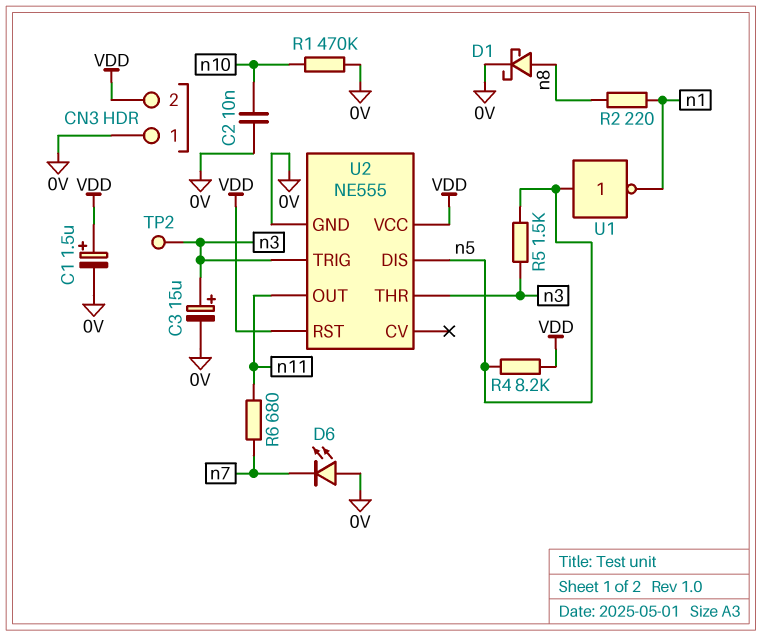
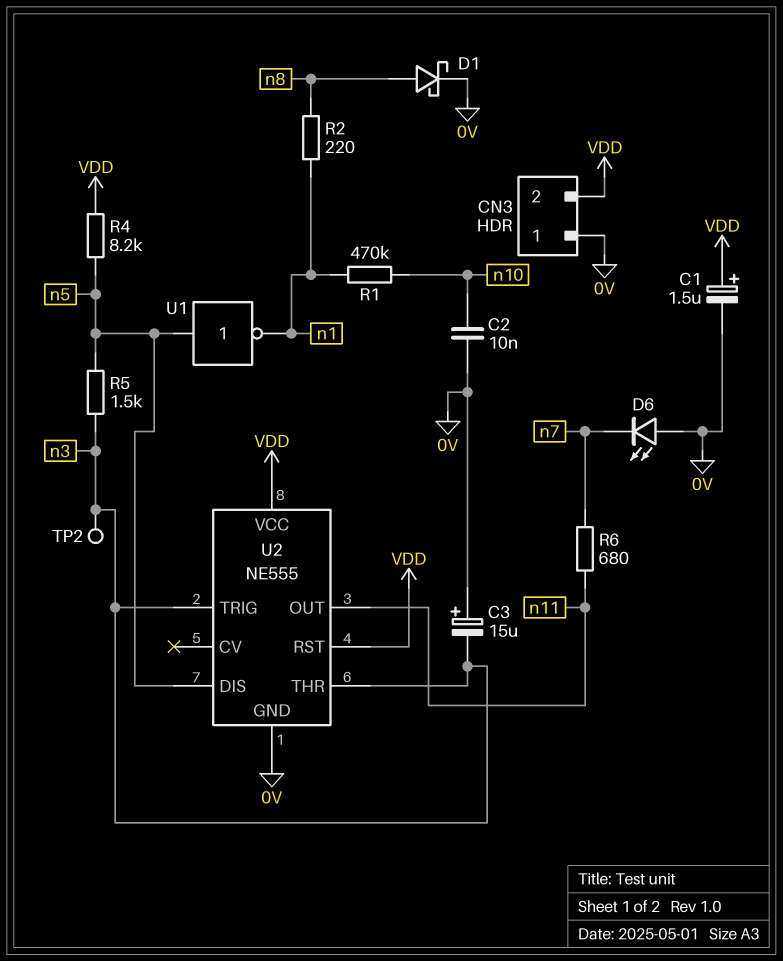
C3: 15uF (plus n3, minus 0V) -> 15uF (plus 0V, minus n3)
R1: 470k (0V, n10) -> 470k (n1, n10)

